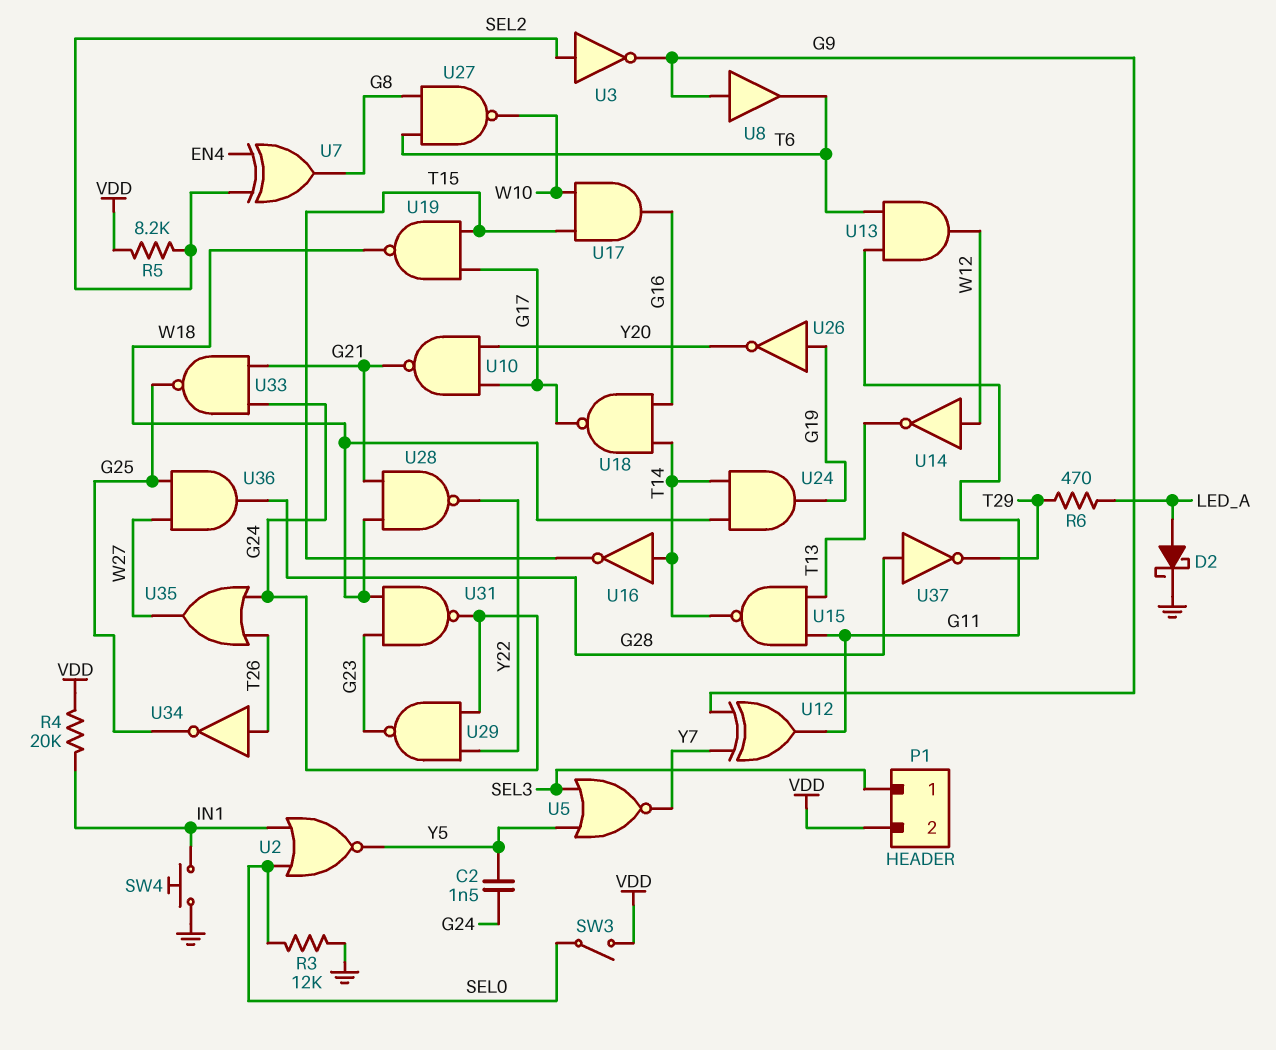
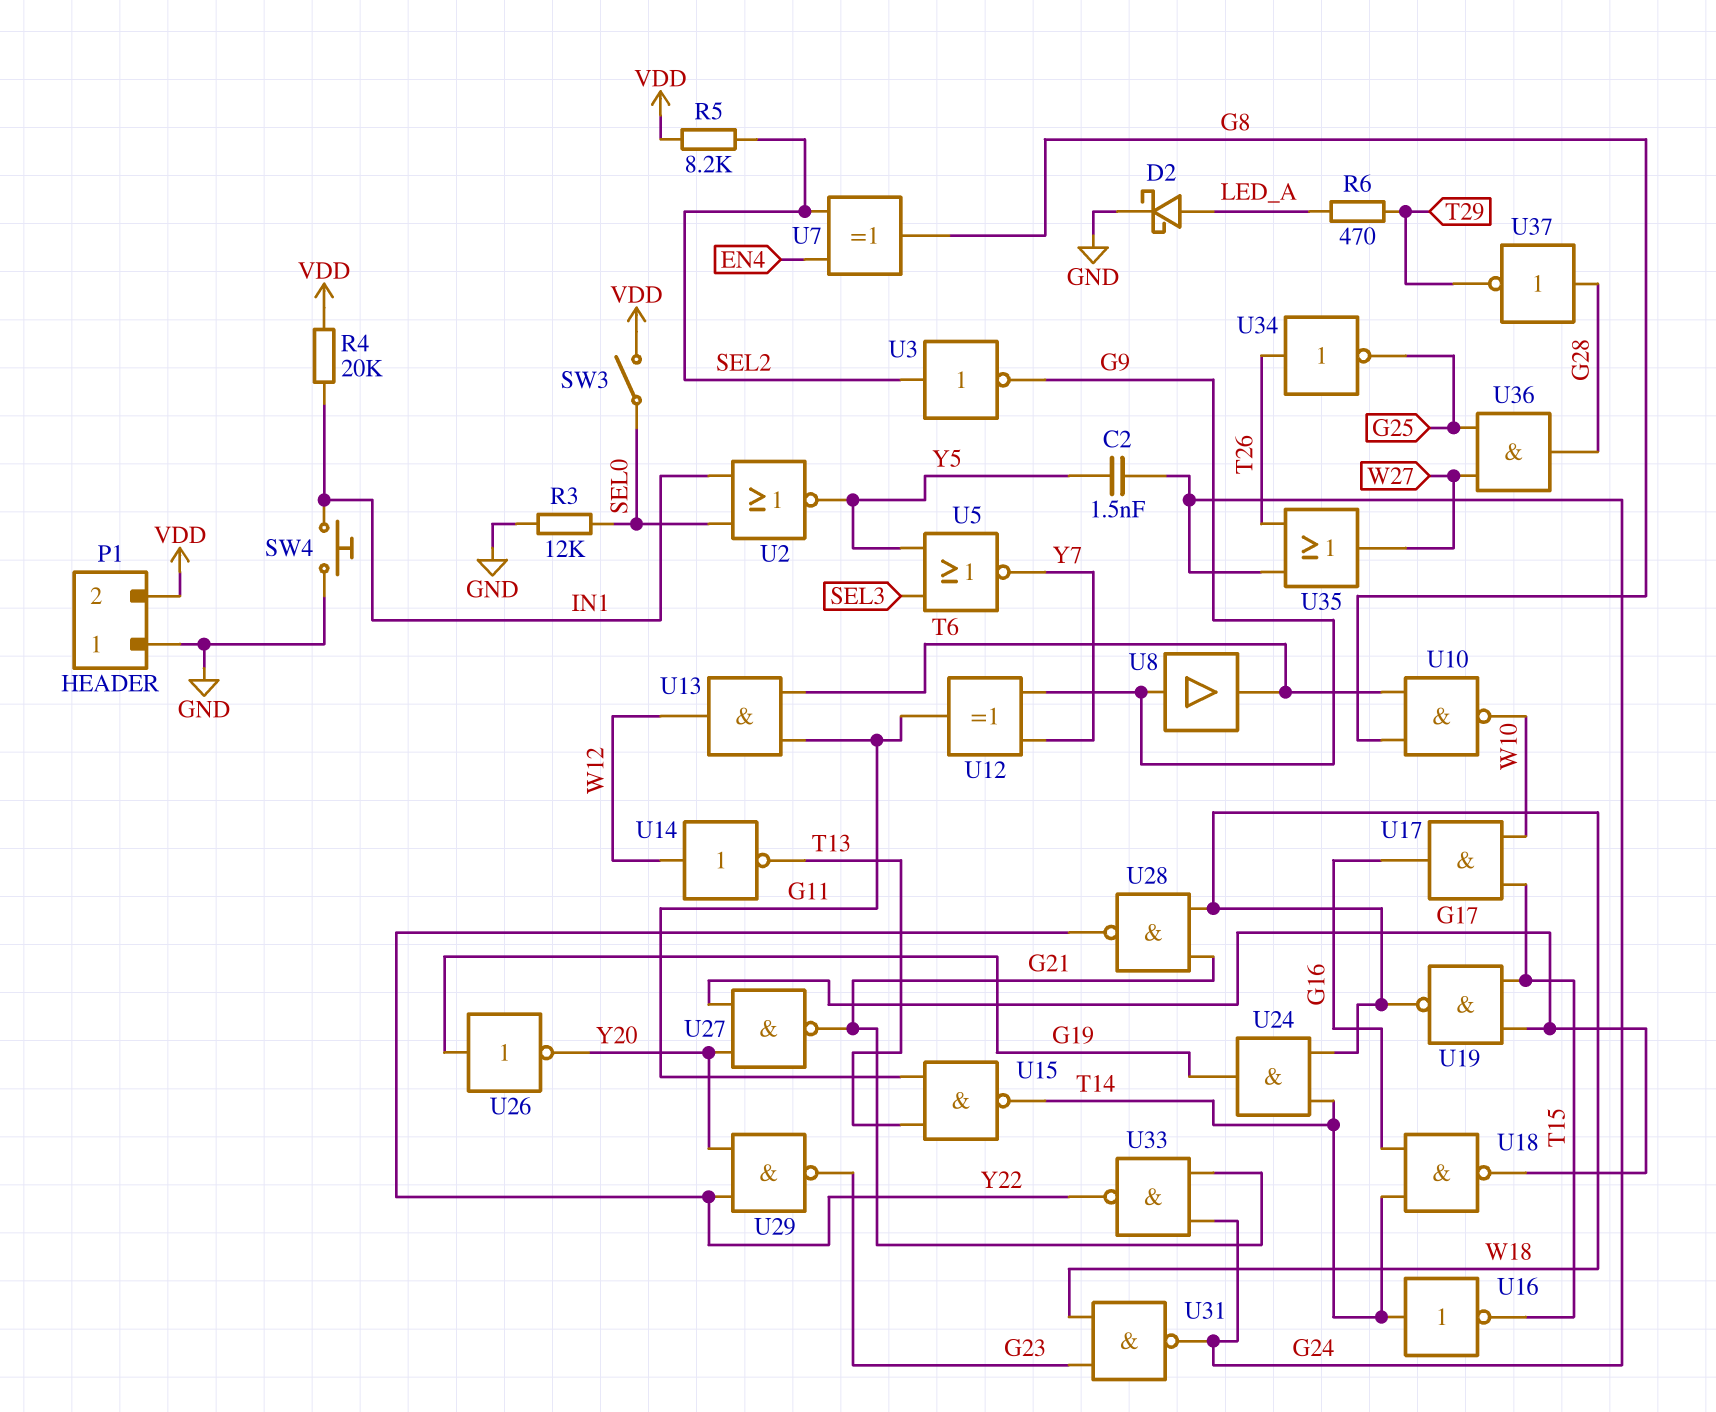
P1 pin 1: SEL3 -> GND
U10: NAND (in G17, in Y20, out G21) -> NAND (in G8, in T6, out W10)
U27: NAND (in G8, in T6, out W10) -> NAND (in G17, in Y20, out G21)
U29: NAND (in G24, in Y22, out G23) -> NAND (in Y20, in Y22, out G23)
U33: NAND (in G21, in G24, out G25) -> NAND (in G21, in G24, out Y22)

